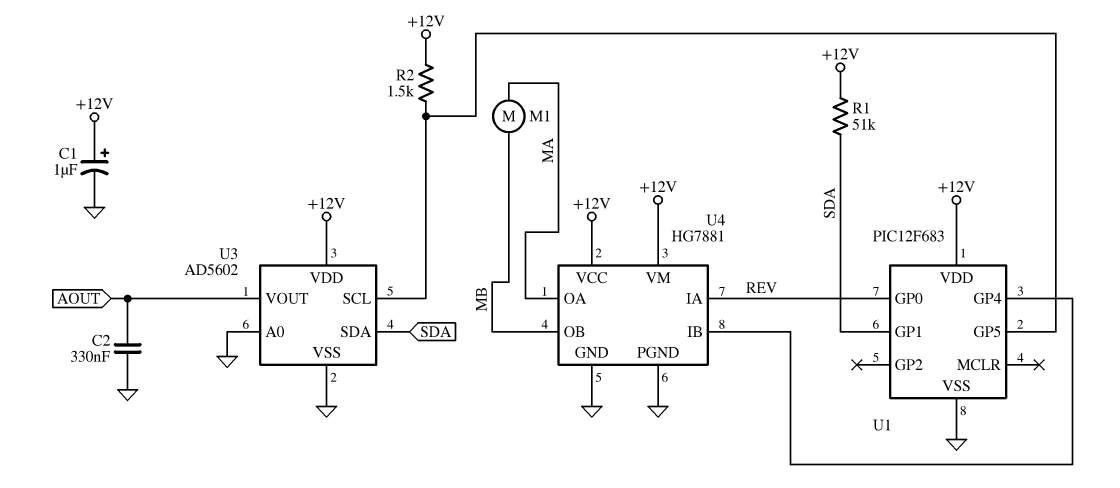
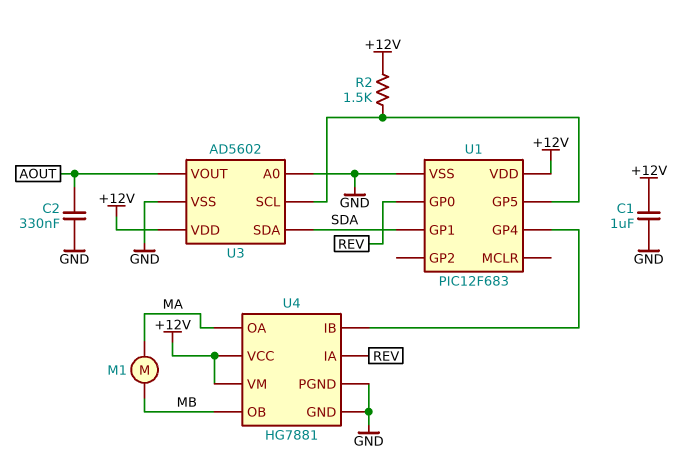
C1: 1uF (plus +12V, minus GND) -> 1uF (+12V, GND)
R1: 51k (+12V, SDA) -> none

